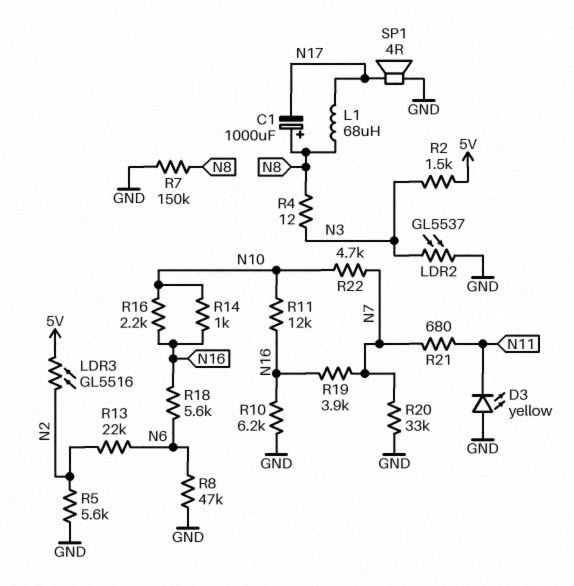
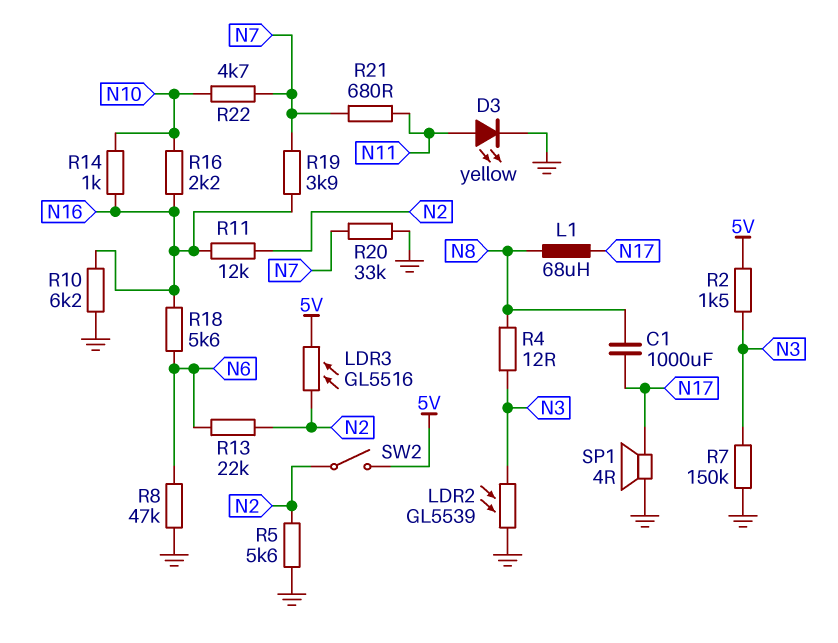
C1: 1000uF (plus N8, minus N17) -> 1000uF (N8, N17)
D3: LED yellow (A GND, K N11) -> LED yellow (A N11, K GND)
LDR2: GL5537 (GND, N3) -> GL5539 (GND, N3)
R7: 150k (GND, N8) -> 150k (GND, N3)
R11: 12k (N10, N16) -> 12k (N2, N16)
SW2: none -> switch (5V, N2)

